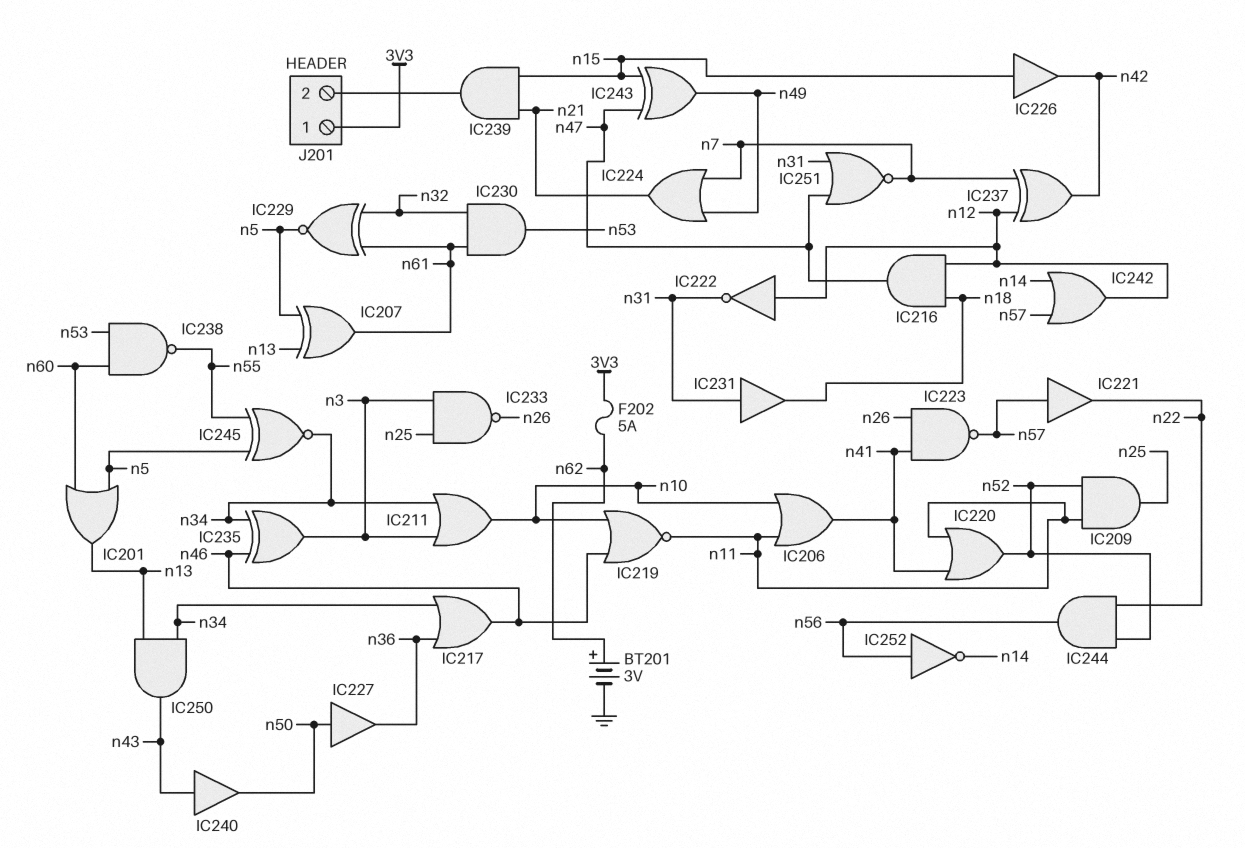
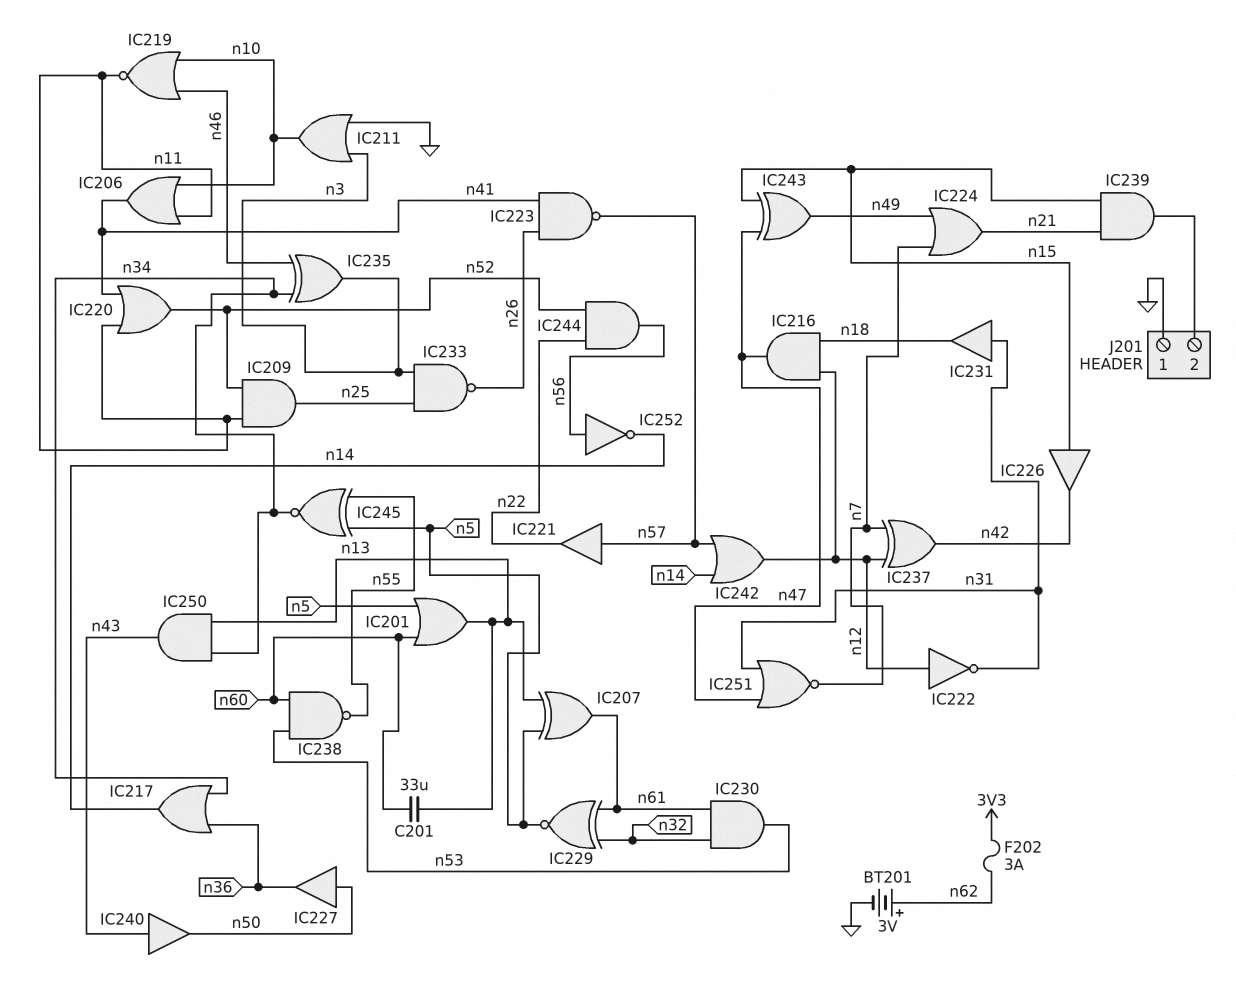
C201: none -> 33uF (n13, n60)
F202: 5A (3V3, n62) -> 3A (3V3, n62)
IC211: OR (in n3, in n34, out n10) -> OR (in GND, in n3, out n10)
IC217: OR (in n34, in n36, out n46) -> OR (in n34, in n36, out n14)
J201 pin 1: 3V3 -> GND

